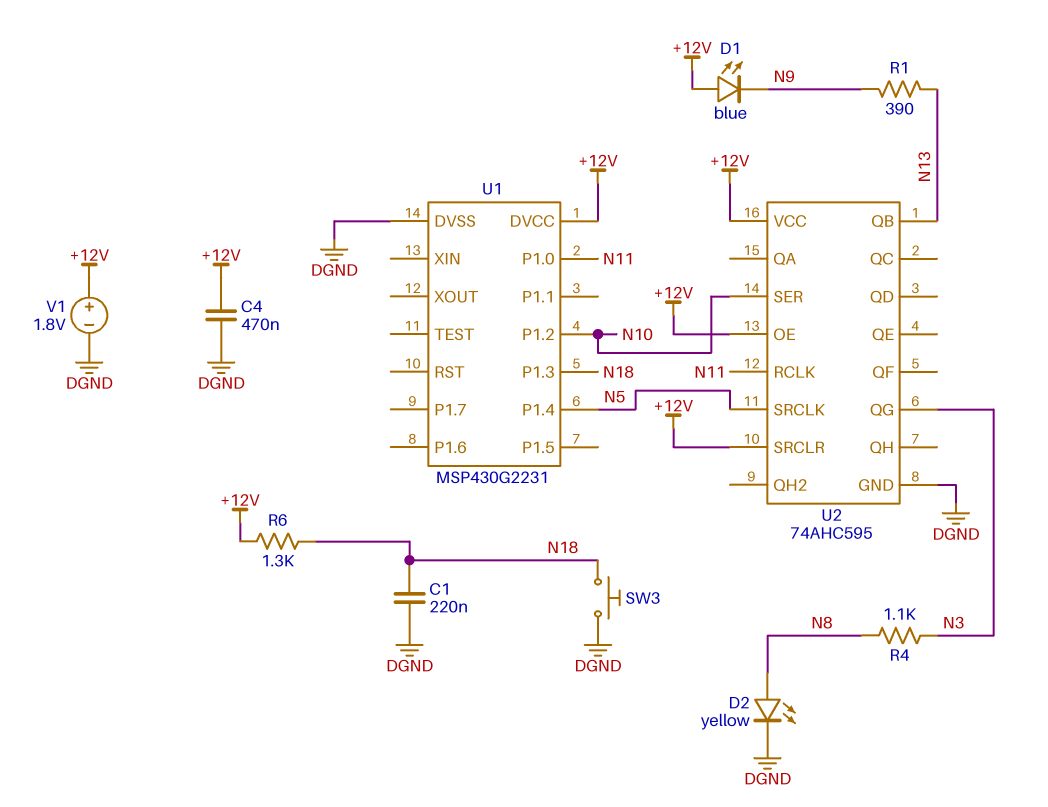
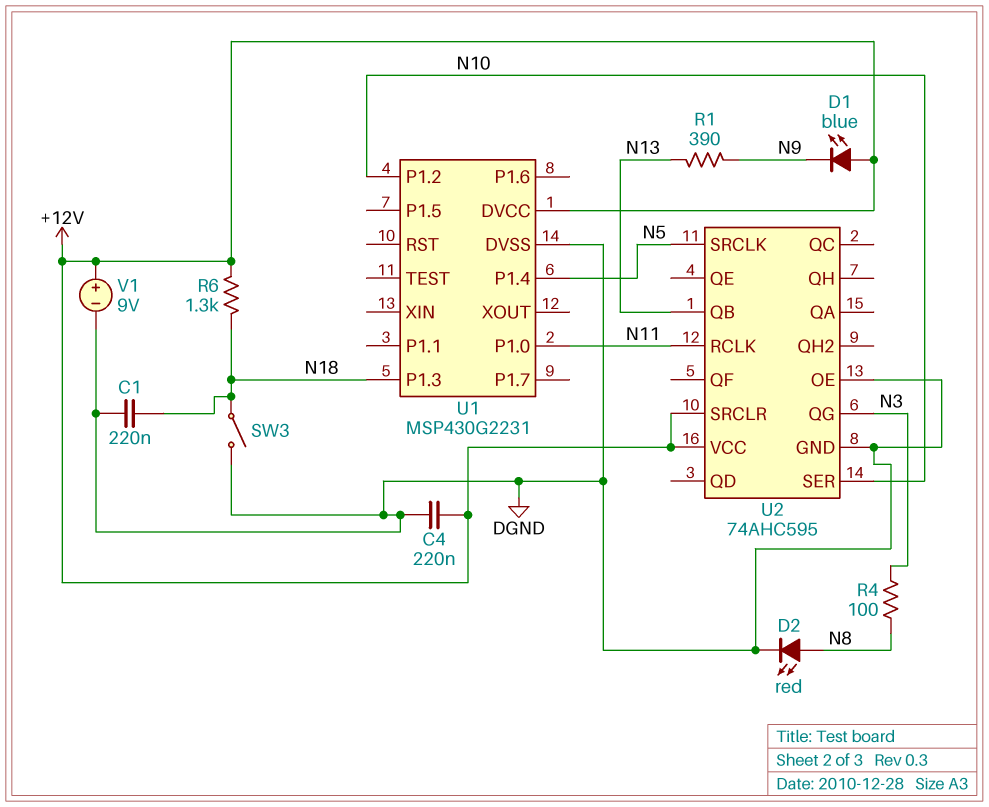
C4: 470nF (+12V, DGND) -> 220nF (+12V, DGND)
D2: LED yellow (A N8, K DGND) -> LED red (A N8, K DGND)
R4: 1.1k (N3, N8) -> 100 (N3, N8)
SW3: button (DGND, N18) -> switch (DGND, N18)
U2 pin OE: +12V -> DGND
V1: 1.8V (plus +12V, minus DGND) -> 9V (plus +12V, minus DGND)

